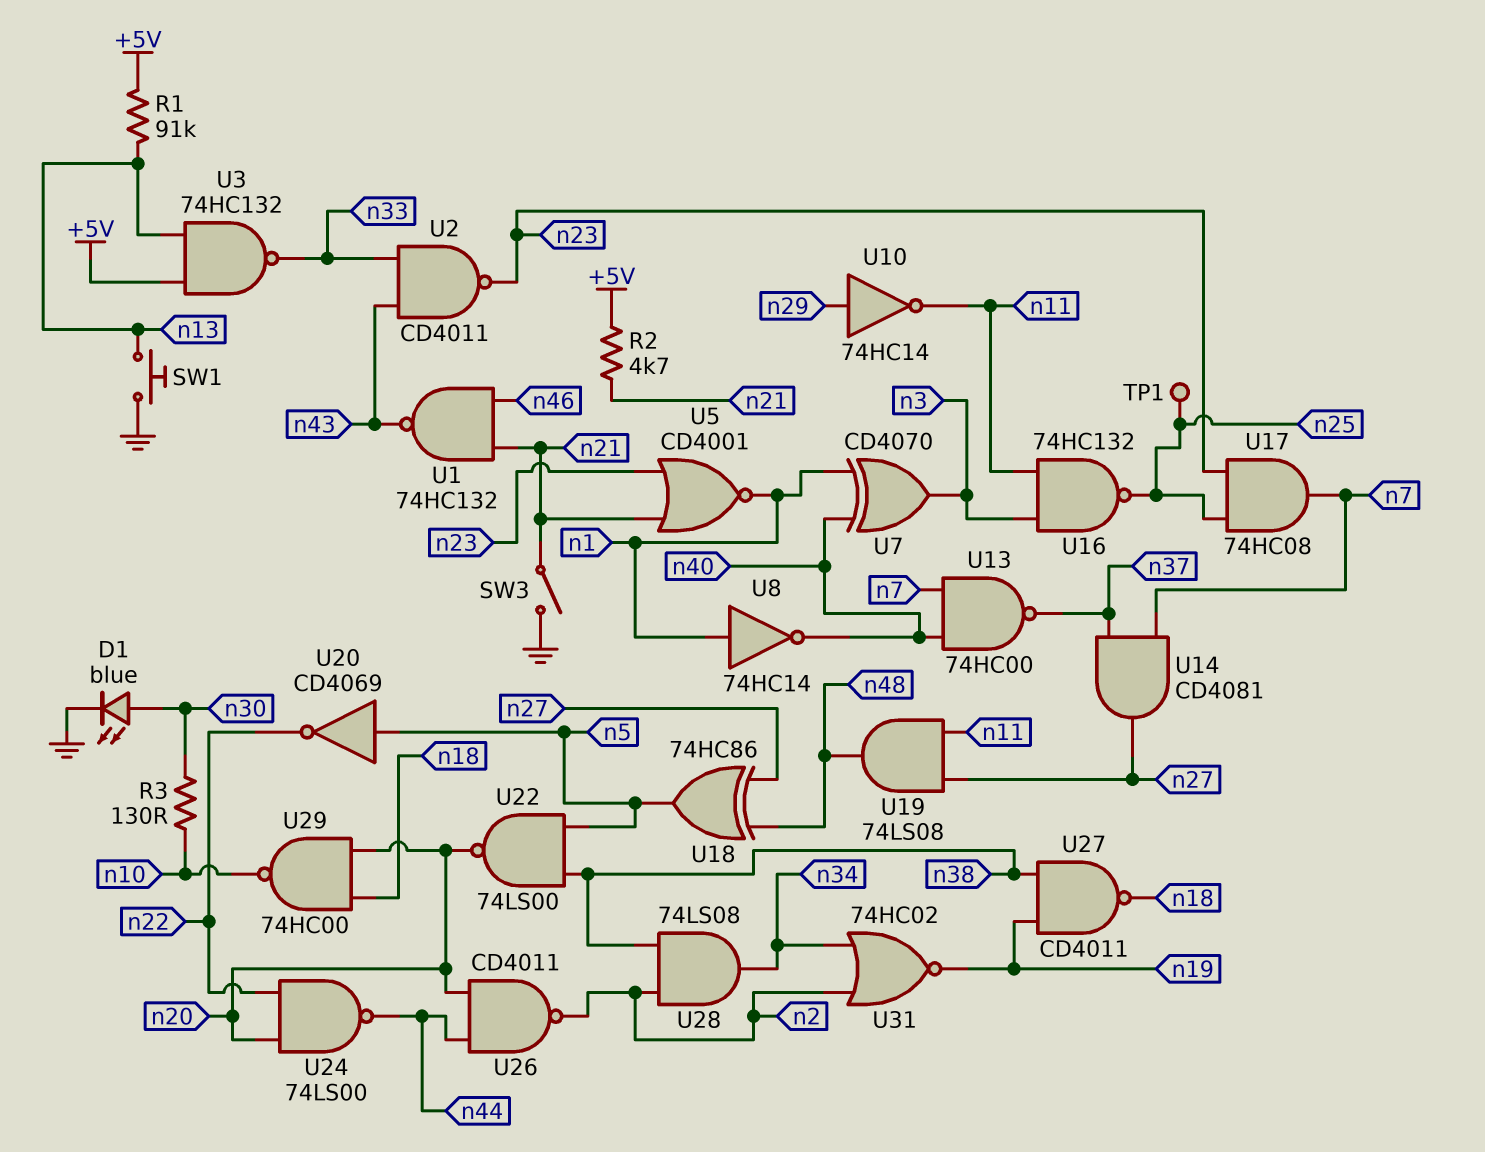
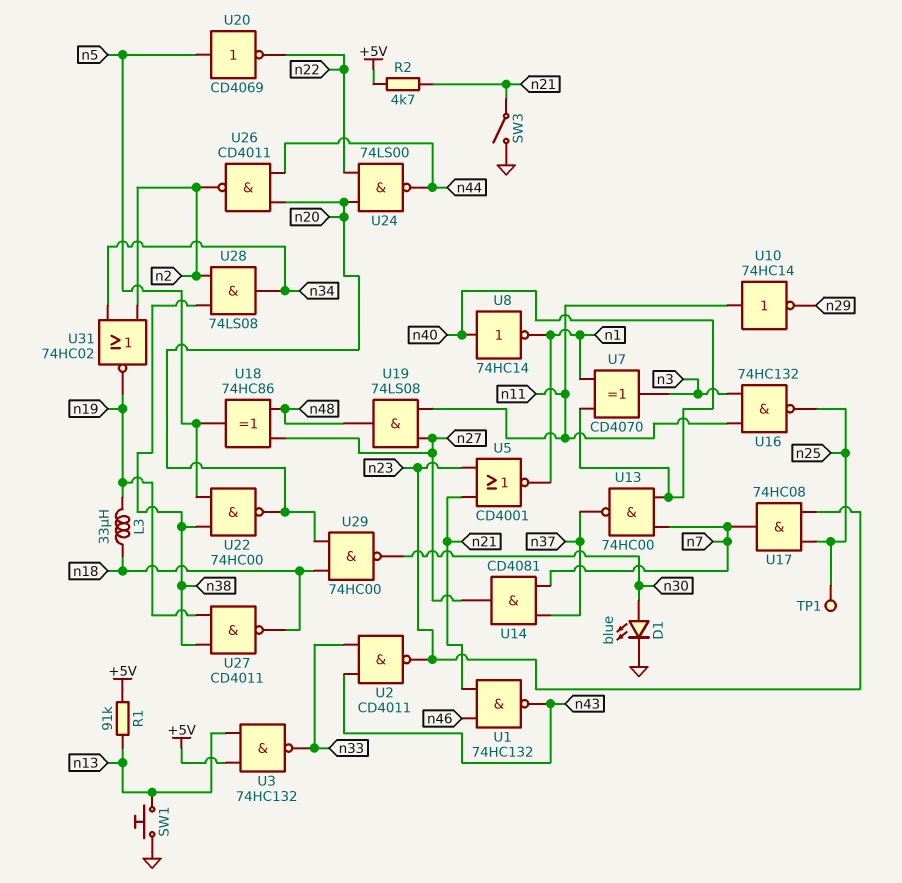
L3: none -> 33uH (n18, n19)
R3: 130 (n10, n30) -> none
U8: NOT 74HC14 (in n1, out n40) -> NOT 74HC14 (in n40, out n1)
U10: NOT 74HC14 (in n29, out n11) -> NOT 74HC14 (in n11, out n29)
U22: NAND 74LS00 (in n5, in n38, out n20) -> NAND 74HC00 (in n5, in n38, out n20)
U29: NAND 74HC00 (in n18, in n20, out n10) -> NAND 74HC00 (in n18, in n20, out n30)

